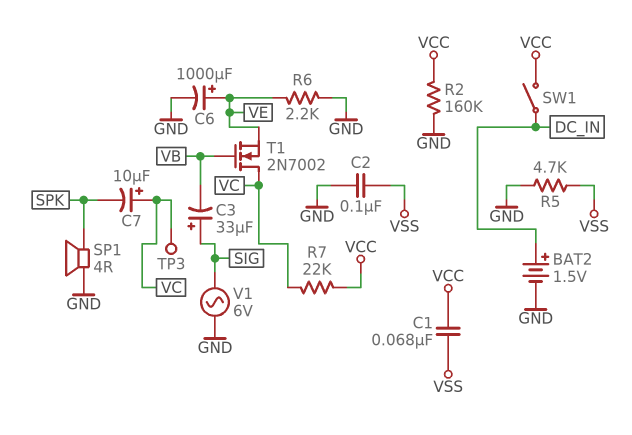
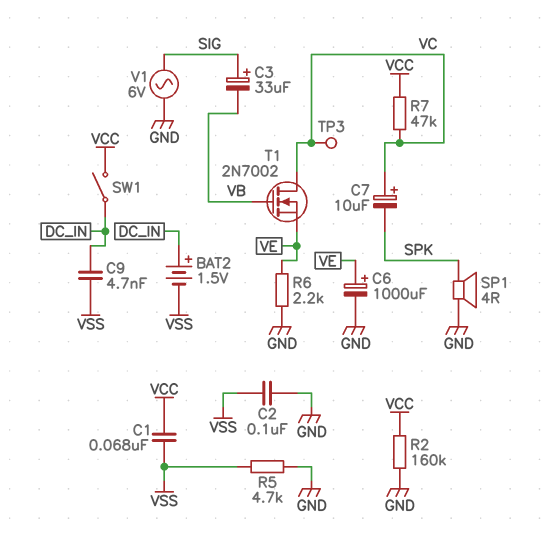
BAT2: 1.5V (plus DC_IN, minus GND) -> 1.5V (plus DC_IN, minus VSS)
C9: none -> 4.7nF (DC_IN, VSS)
R7: 22k (VC, VCC) -> 47k (VC, VCC)

